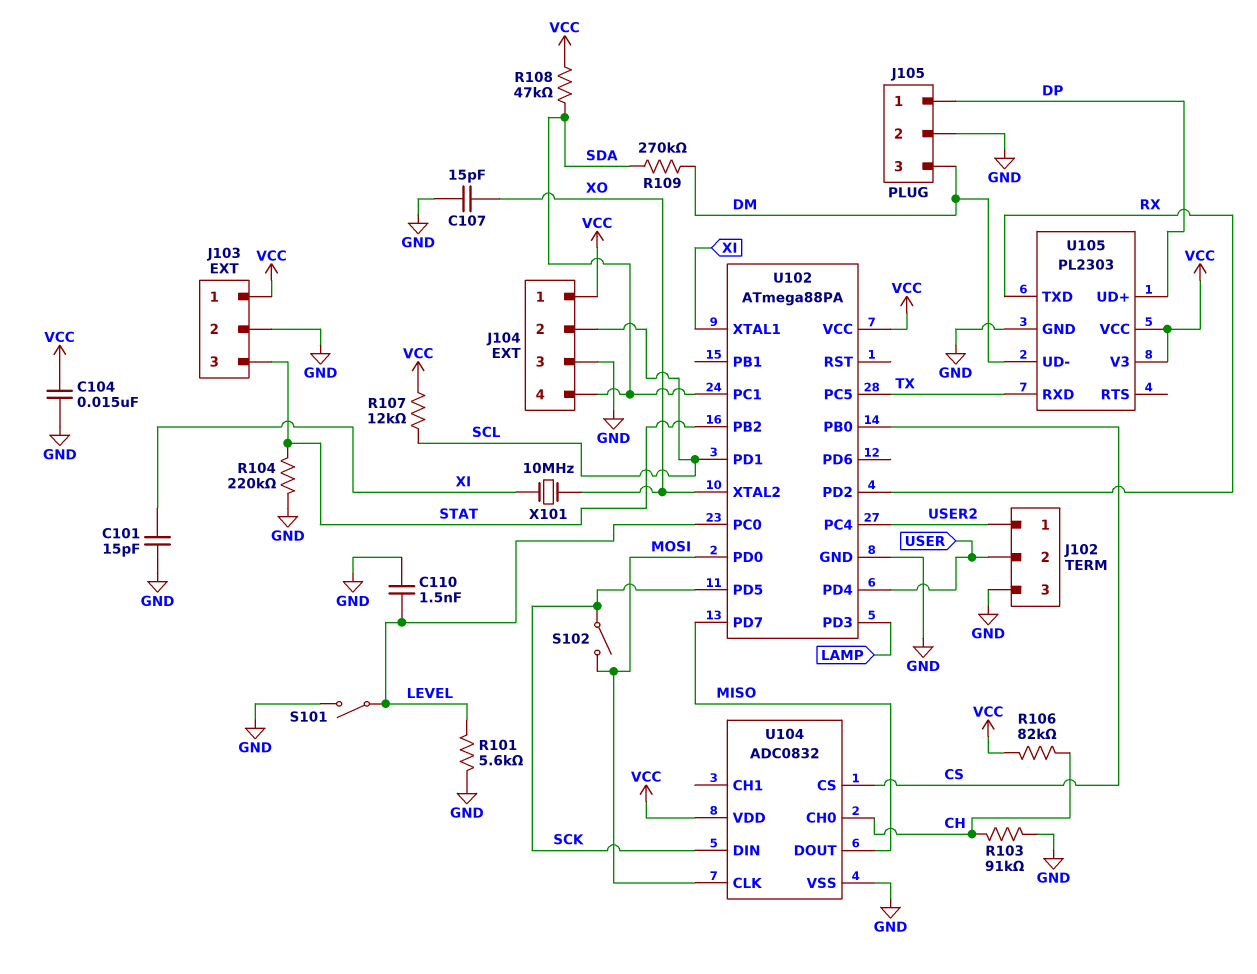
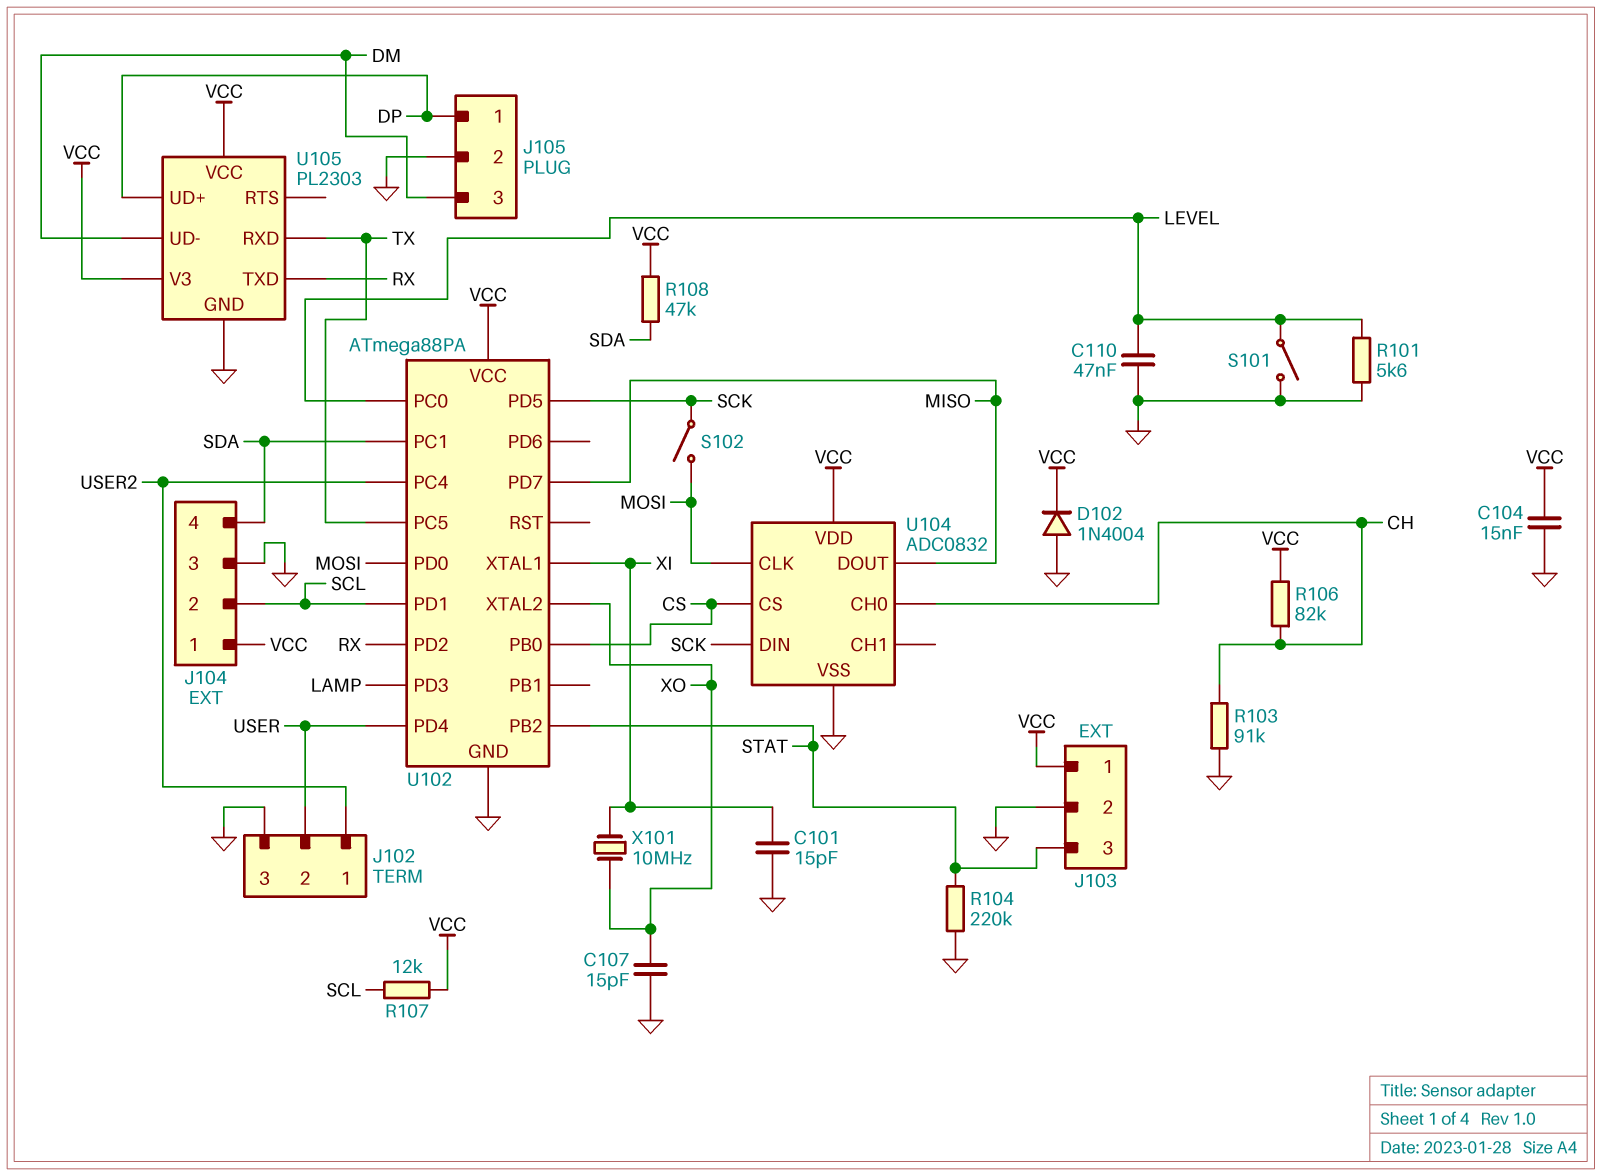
C110: 1.5nF (GND, LEVEL) -> 47nF (GND, LEVEL)
D102: none -> diode 1N4004 (A GND, K VCC)
R109: 270k (DM, SDA) -> none

